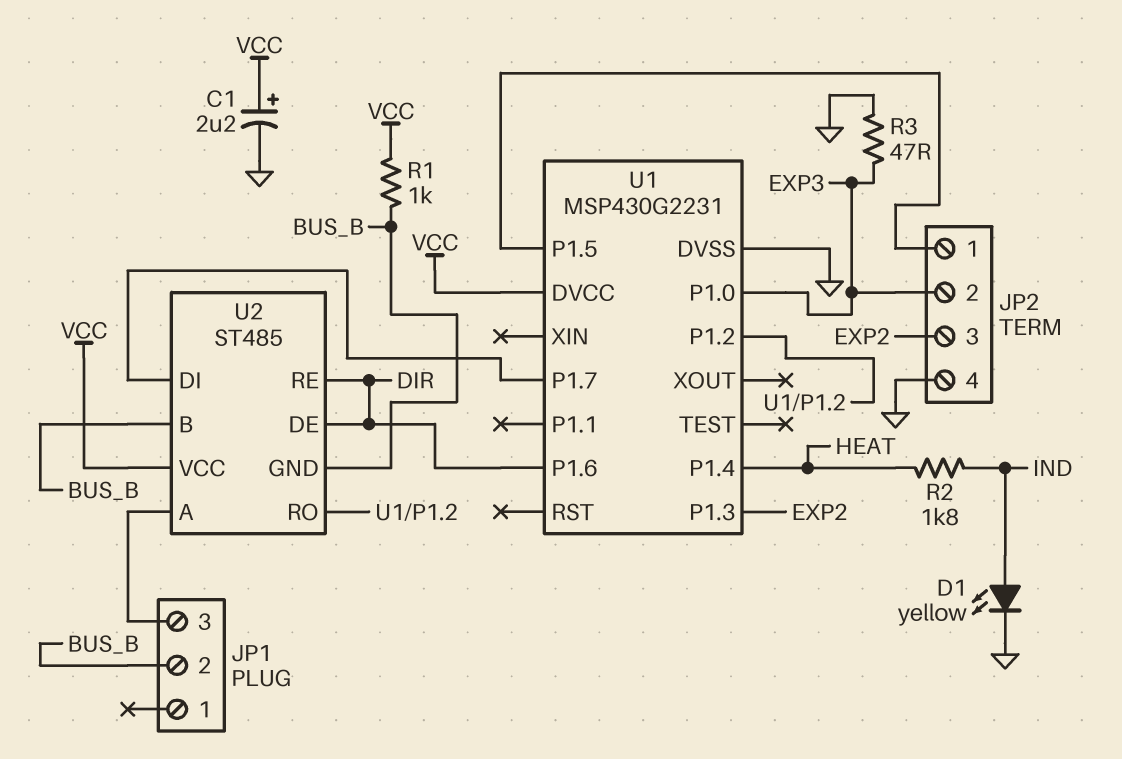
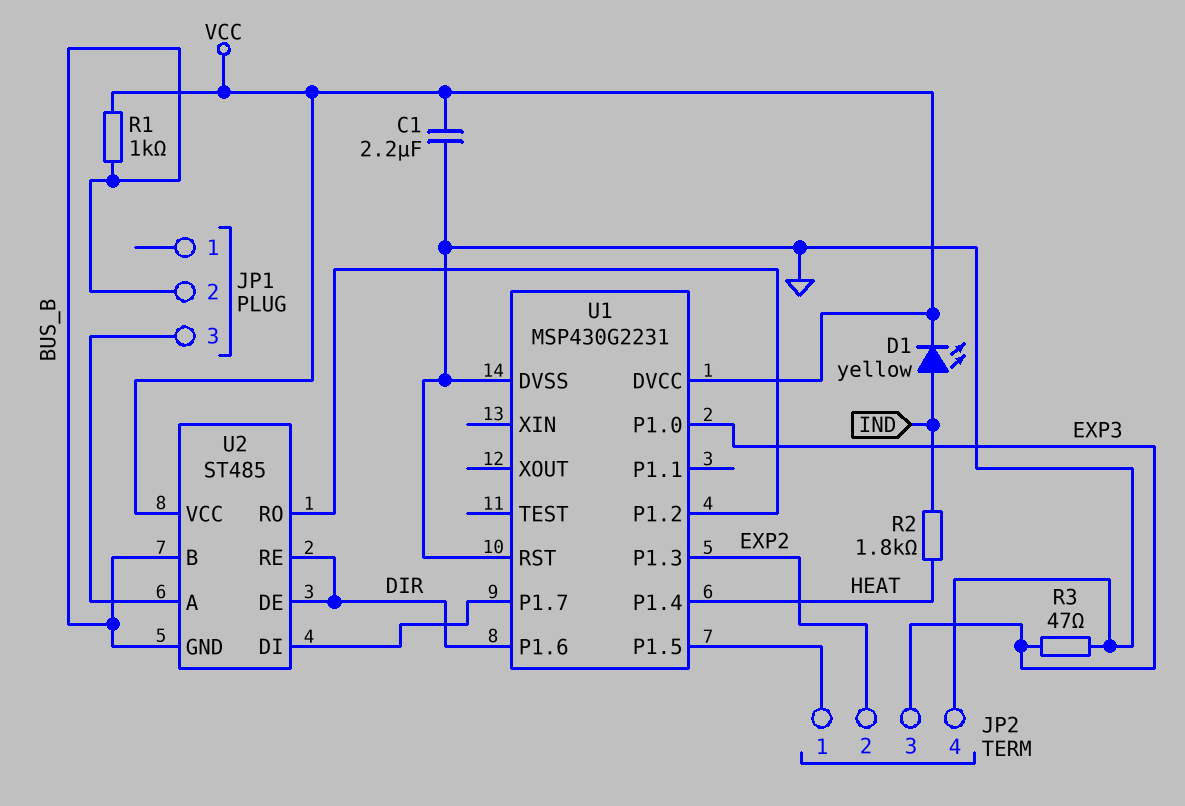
C1: 2.2uF (plus VCC, minus GND) -> 2.2uF (GND, VCC)
D1: LED yellow (A IND, K GND) -> LED yellow (A IND, K VCC)
JP2 pin 2: EXP3 -> EXP2
JP2 pin 3: EXP2 -> EXP3
U1 pin RST: none -> GND

